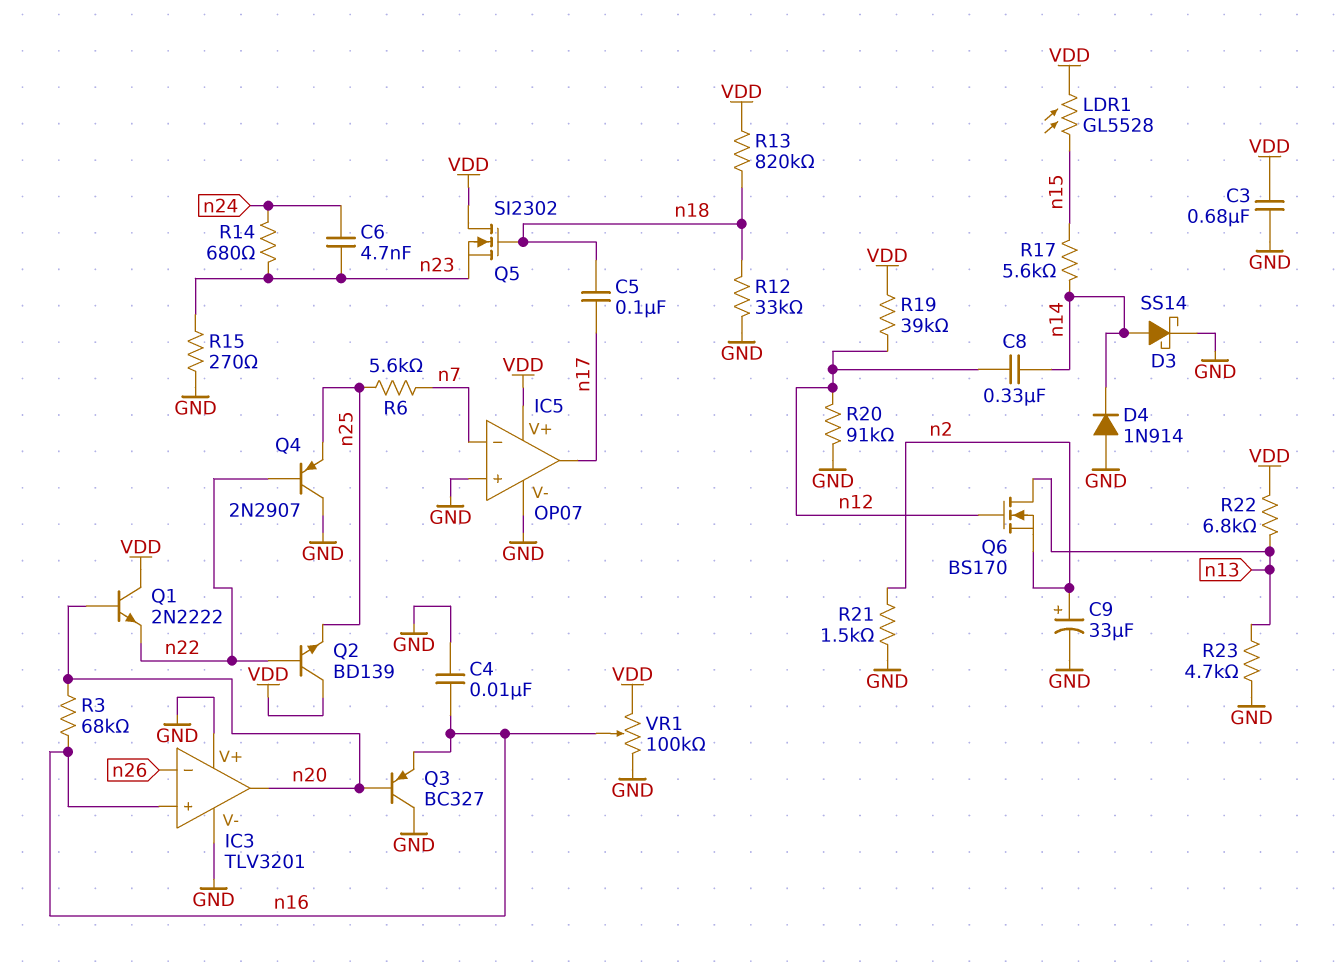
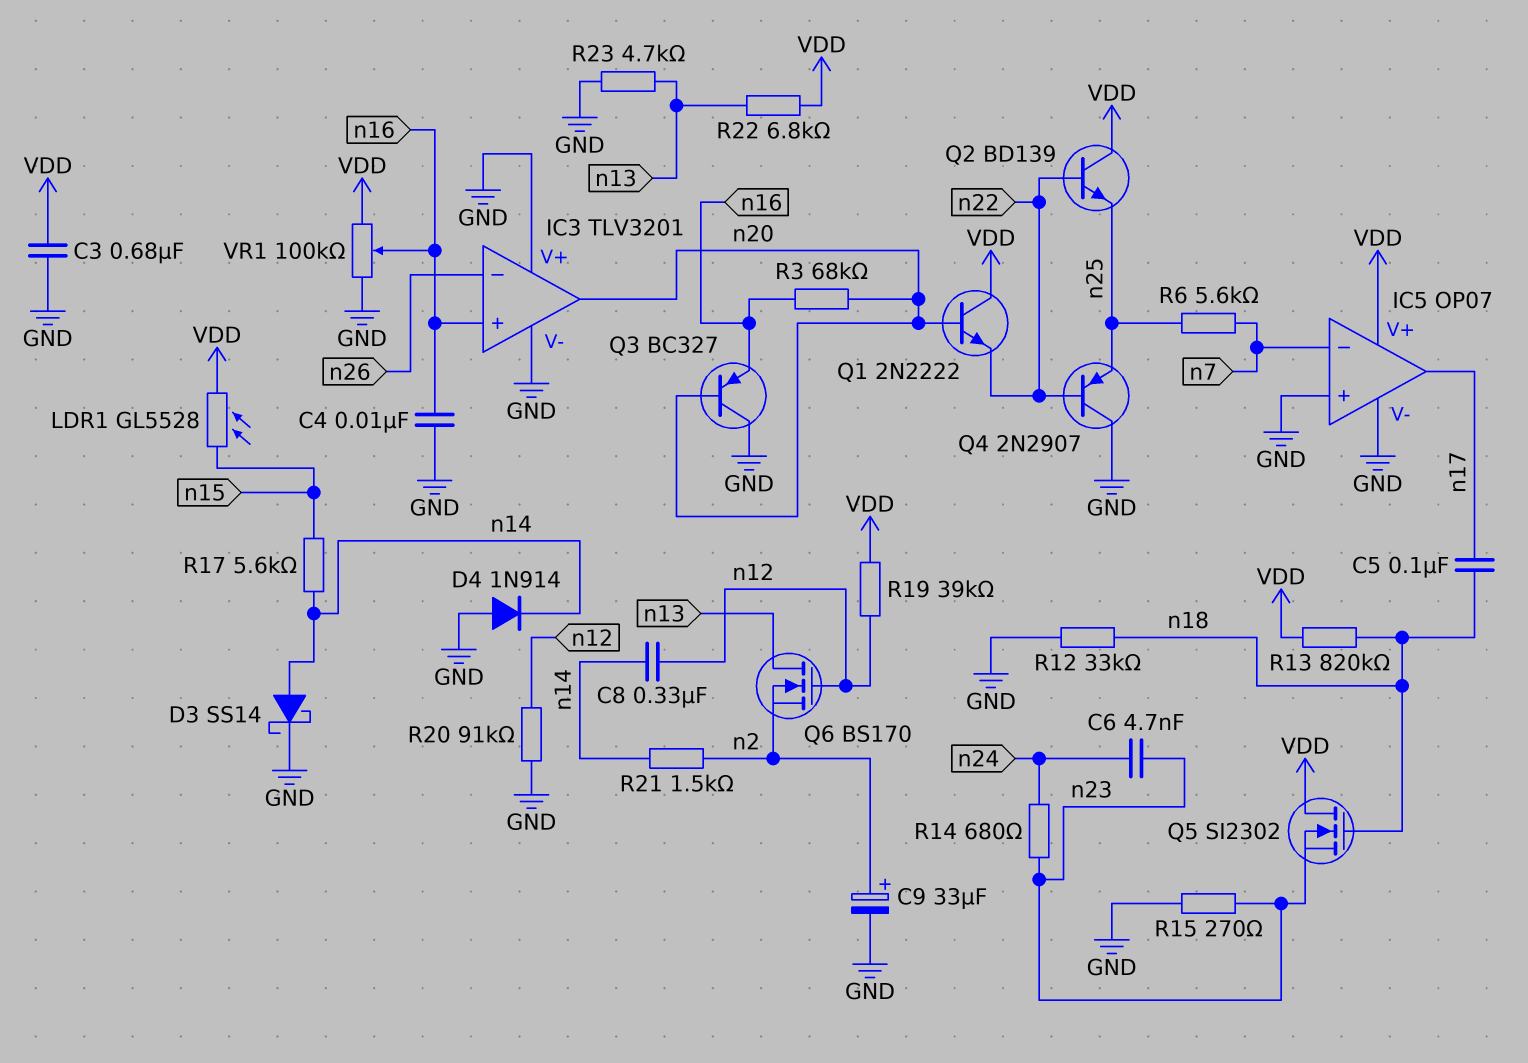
R21: 1.5k (GND, n2) -> 1.5k (n2, n14)

